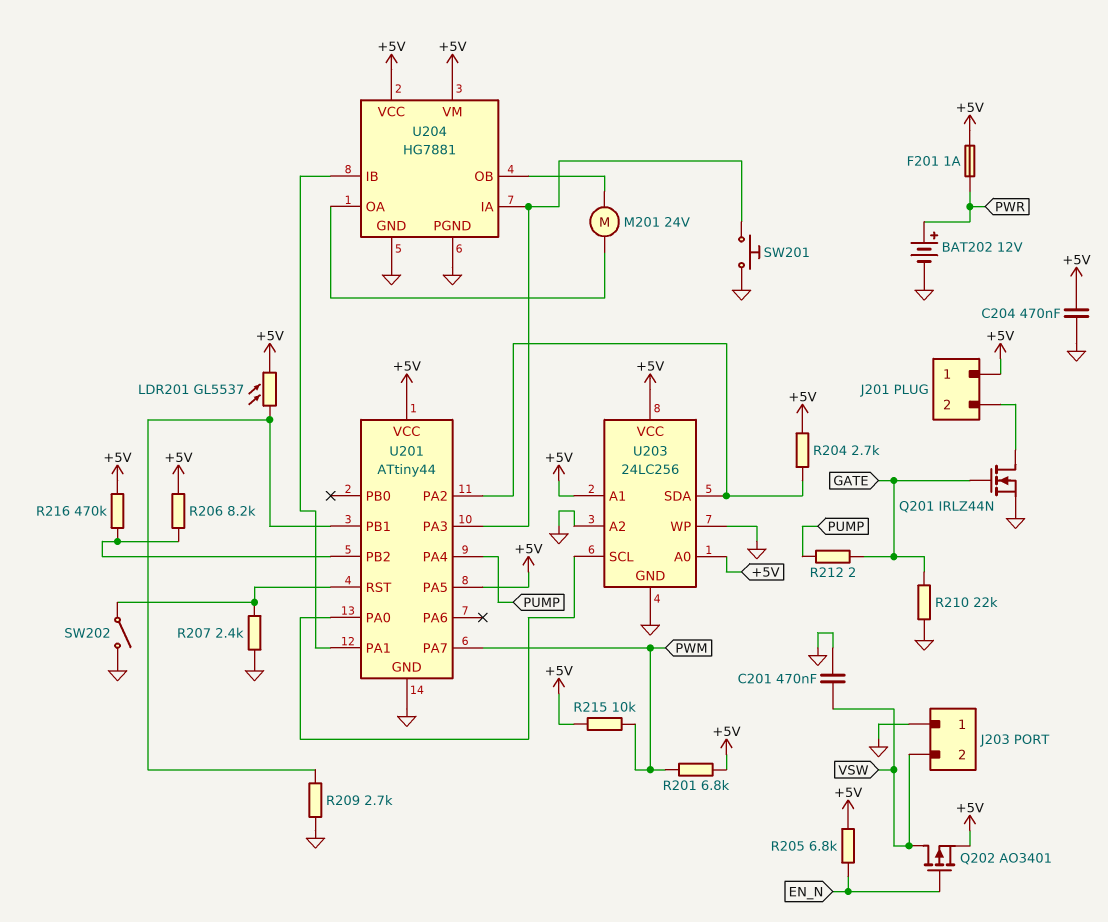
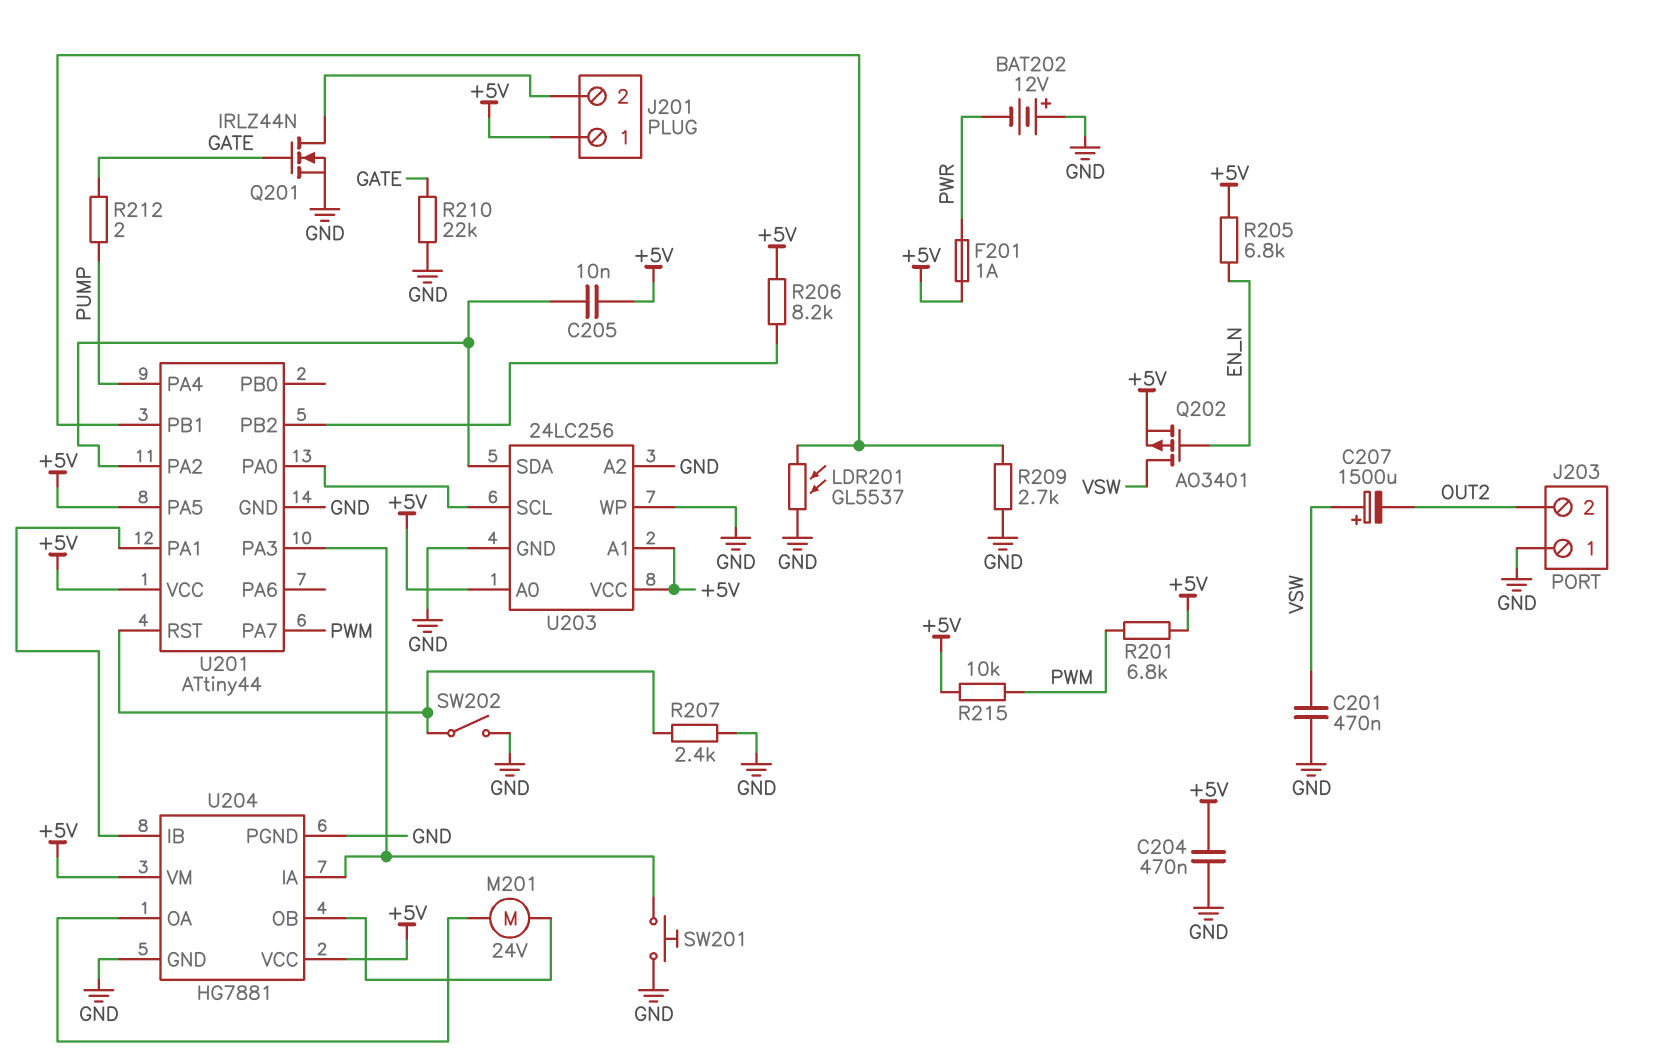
BAT202: 12V (plus PWR, minus GND) -> 12V (plus GND, minus PWR)
C205: none -> 10nF (+5V, U201/PA2)
C207: none -> 1500uF (plus VSW, minus OUT2)
J203 pin 2: VSW -> OUT2
LDR201: GL5537 (+5V, U201/PB1) -> GL5537 (GND, U201/PB1)
R204: 2.7k (+5V, U201/PA2) -> none
R216: 470k (+5V, U201/PB2) -> none

